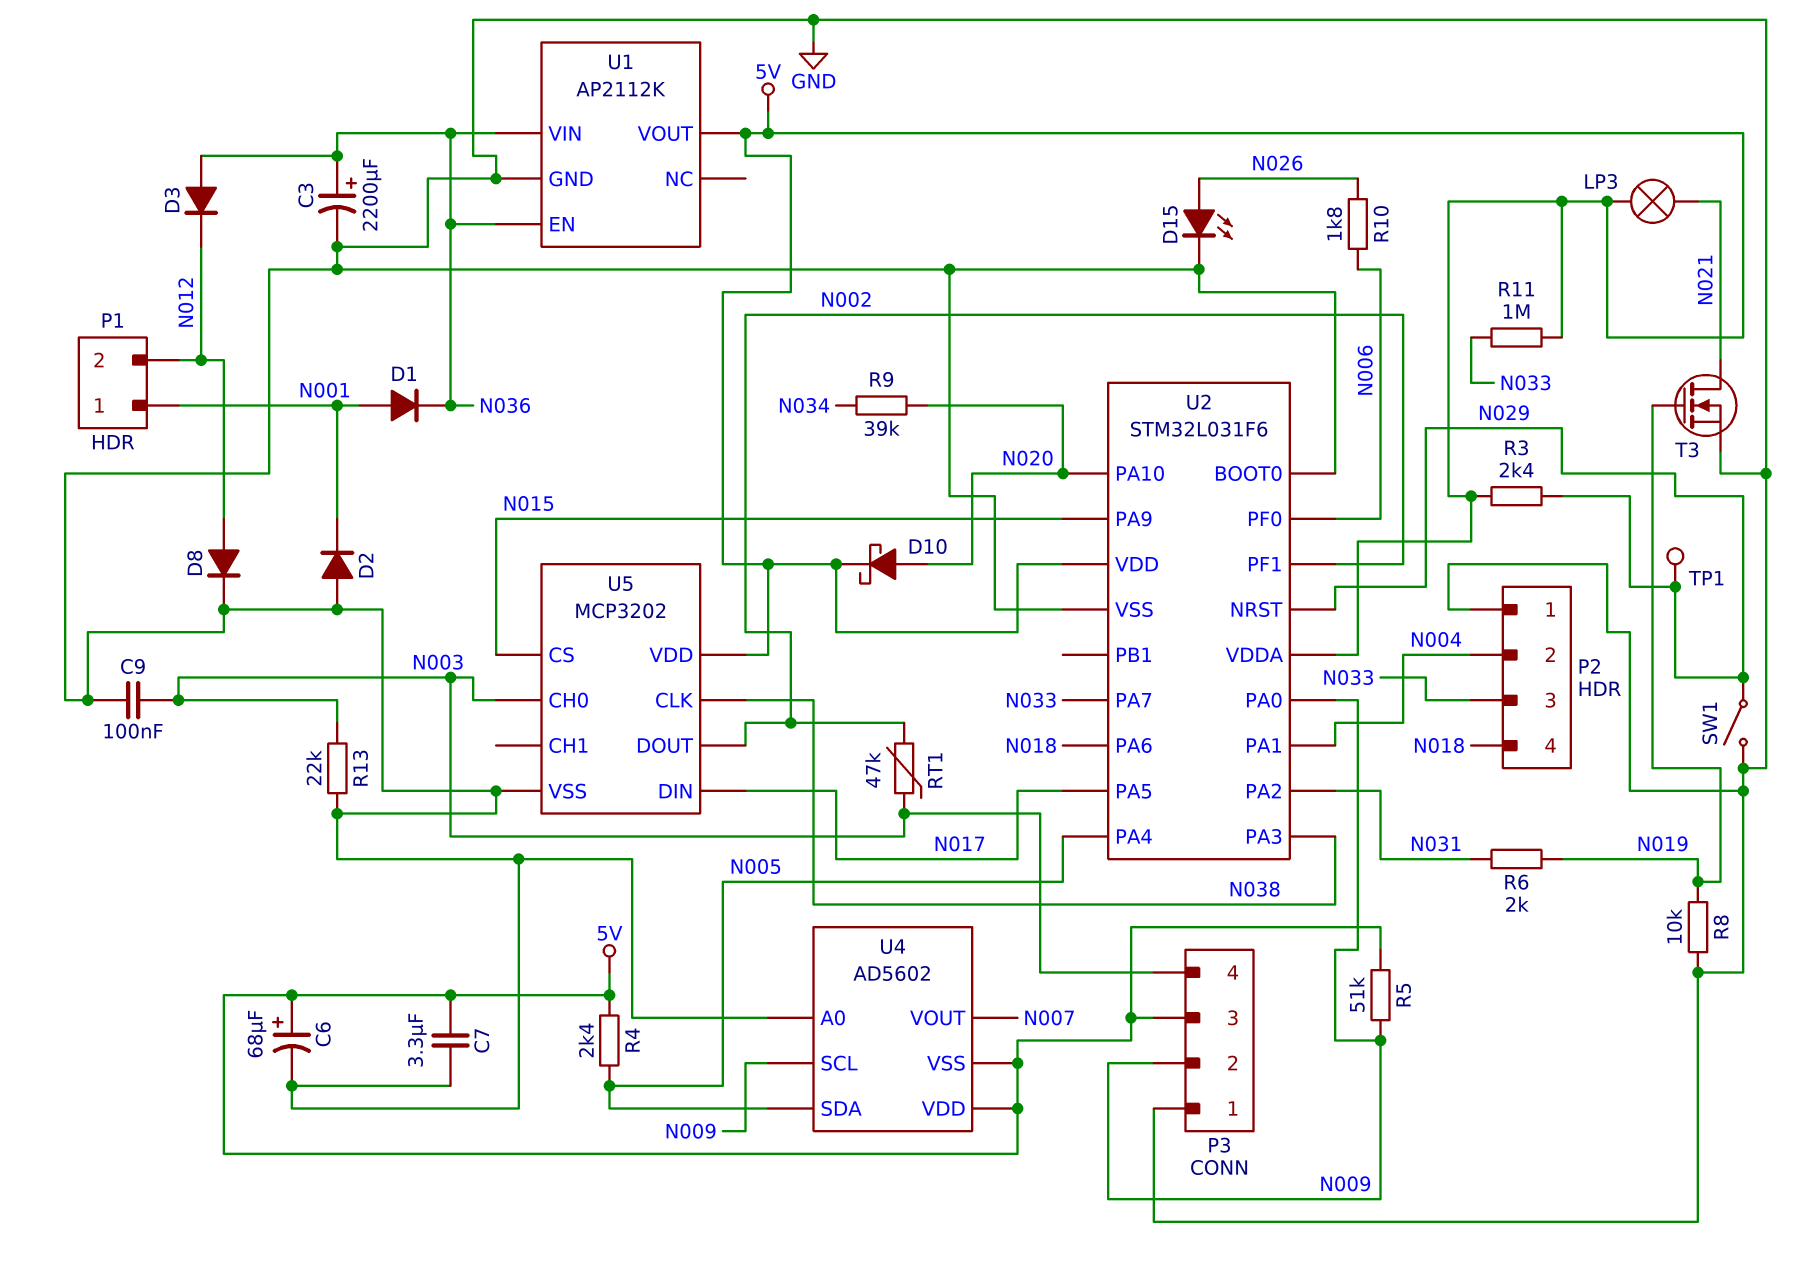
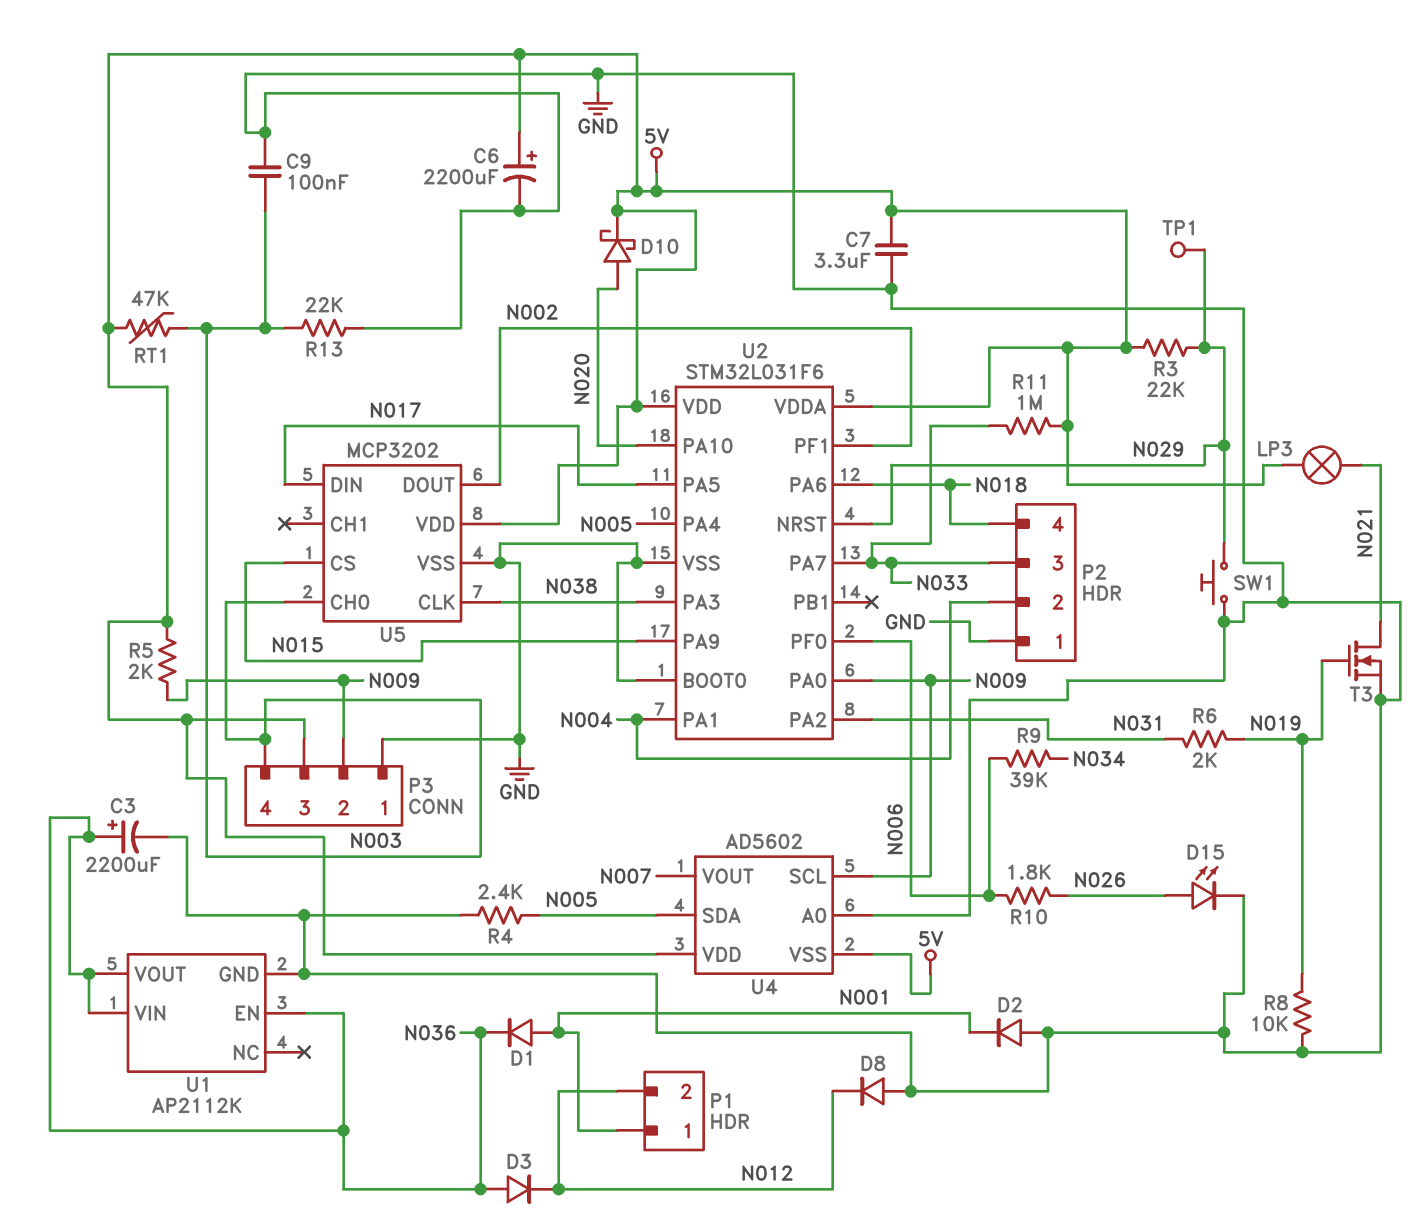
C6: 68uF (plus 5V, minus GND) -> 2200uF (plus 5V, minus GND)
D8: diode (A N012, K GND) -> diode (A GND, K N012)
R3: 2.4k (5V, N029) -> 22k (5V, N029)
R4: 2.4k (5V, N005) -> 2.4k (GND, N005)
R5: 51k (5V, N009) -> 2k (5V, N009)
R9: 39k (N020, N034) -> 39k (N006, N034)
RT1: 47k (N002, N003) -> 47k (5V, N003)
SW1: switch (GND, N029) -> button (GND, N029)
U1 pin VOUT: 5V -> N036

